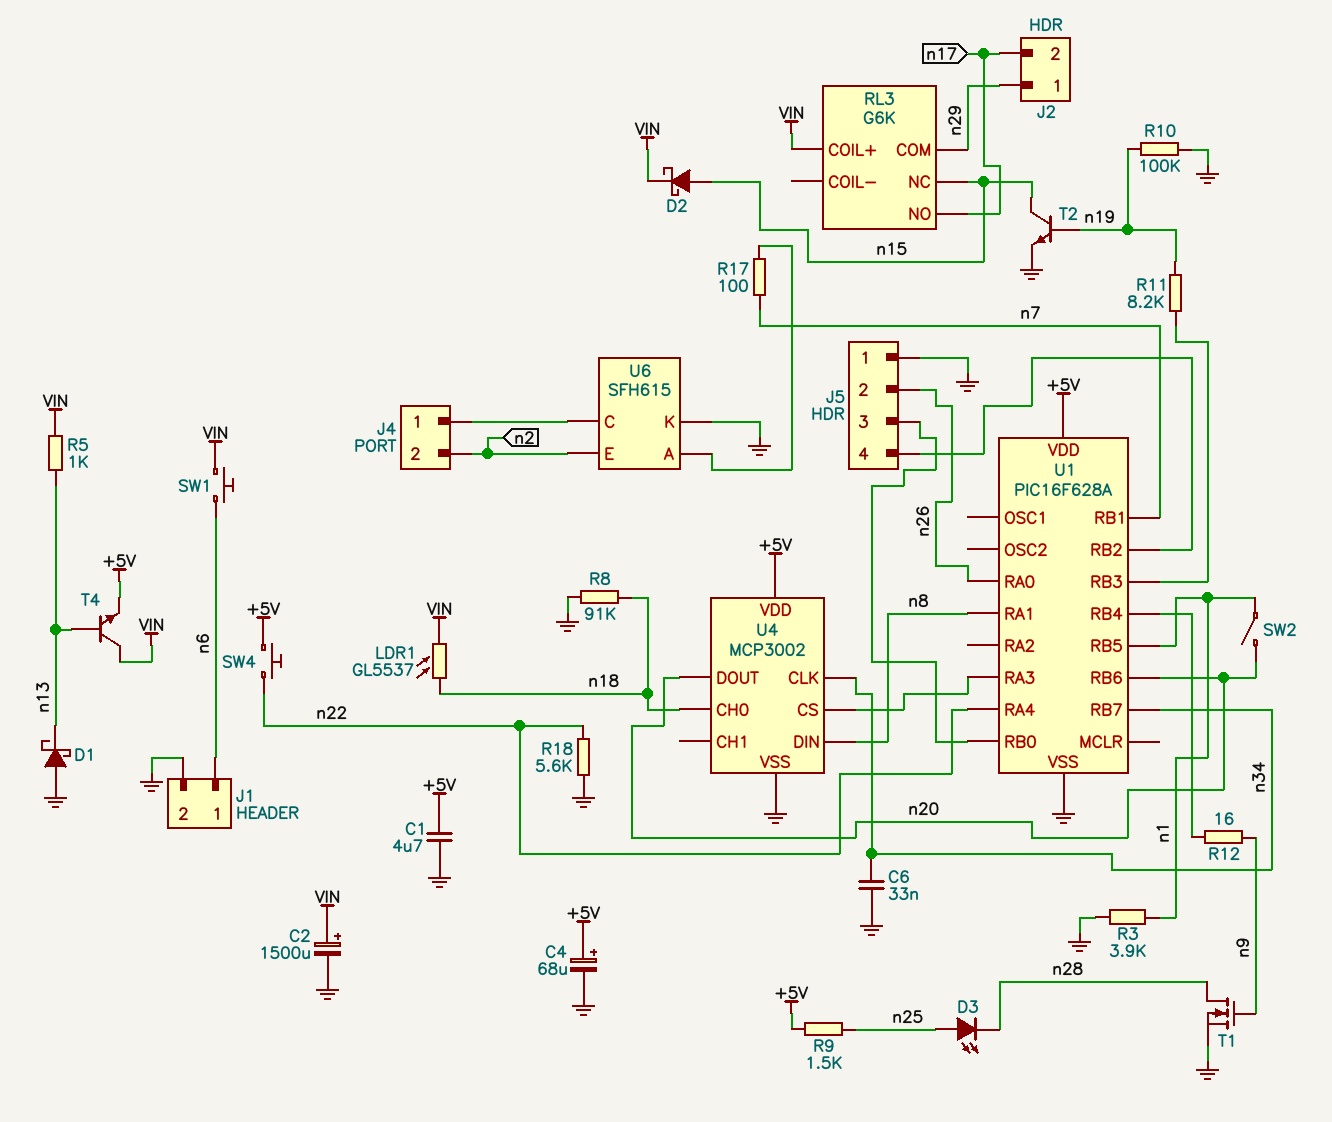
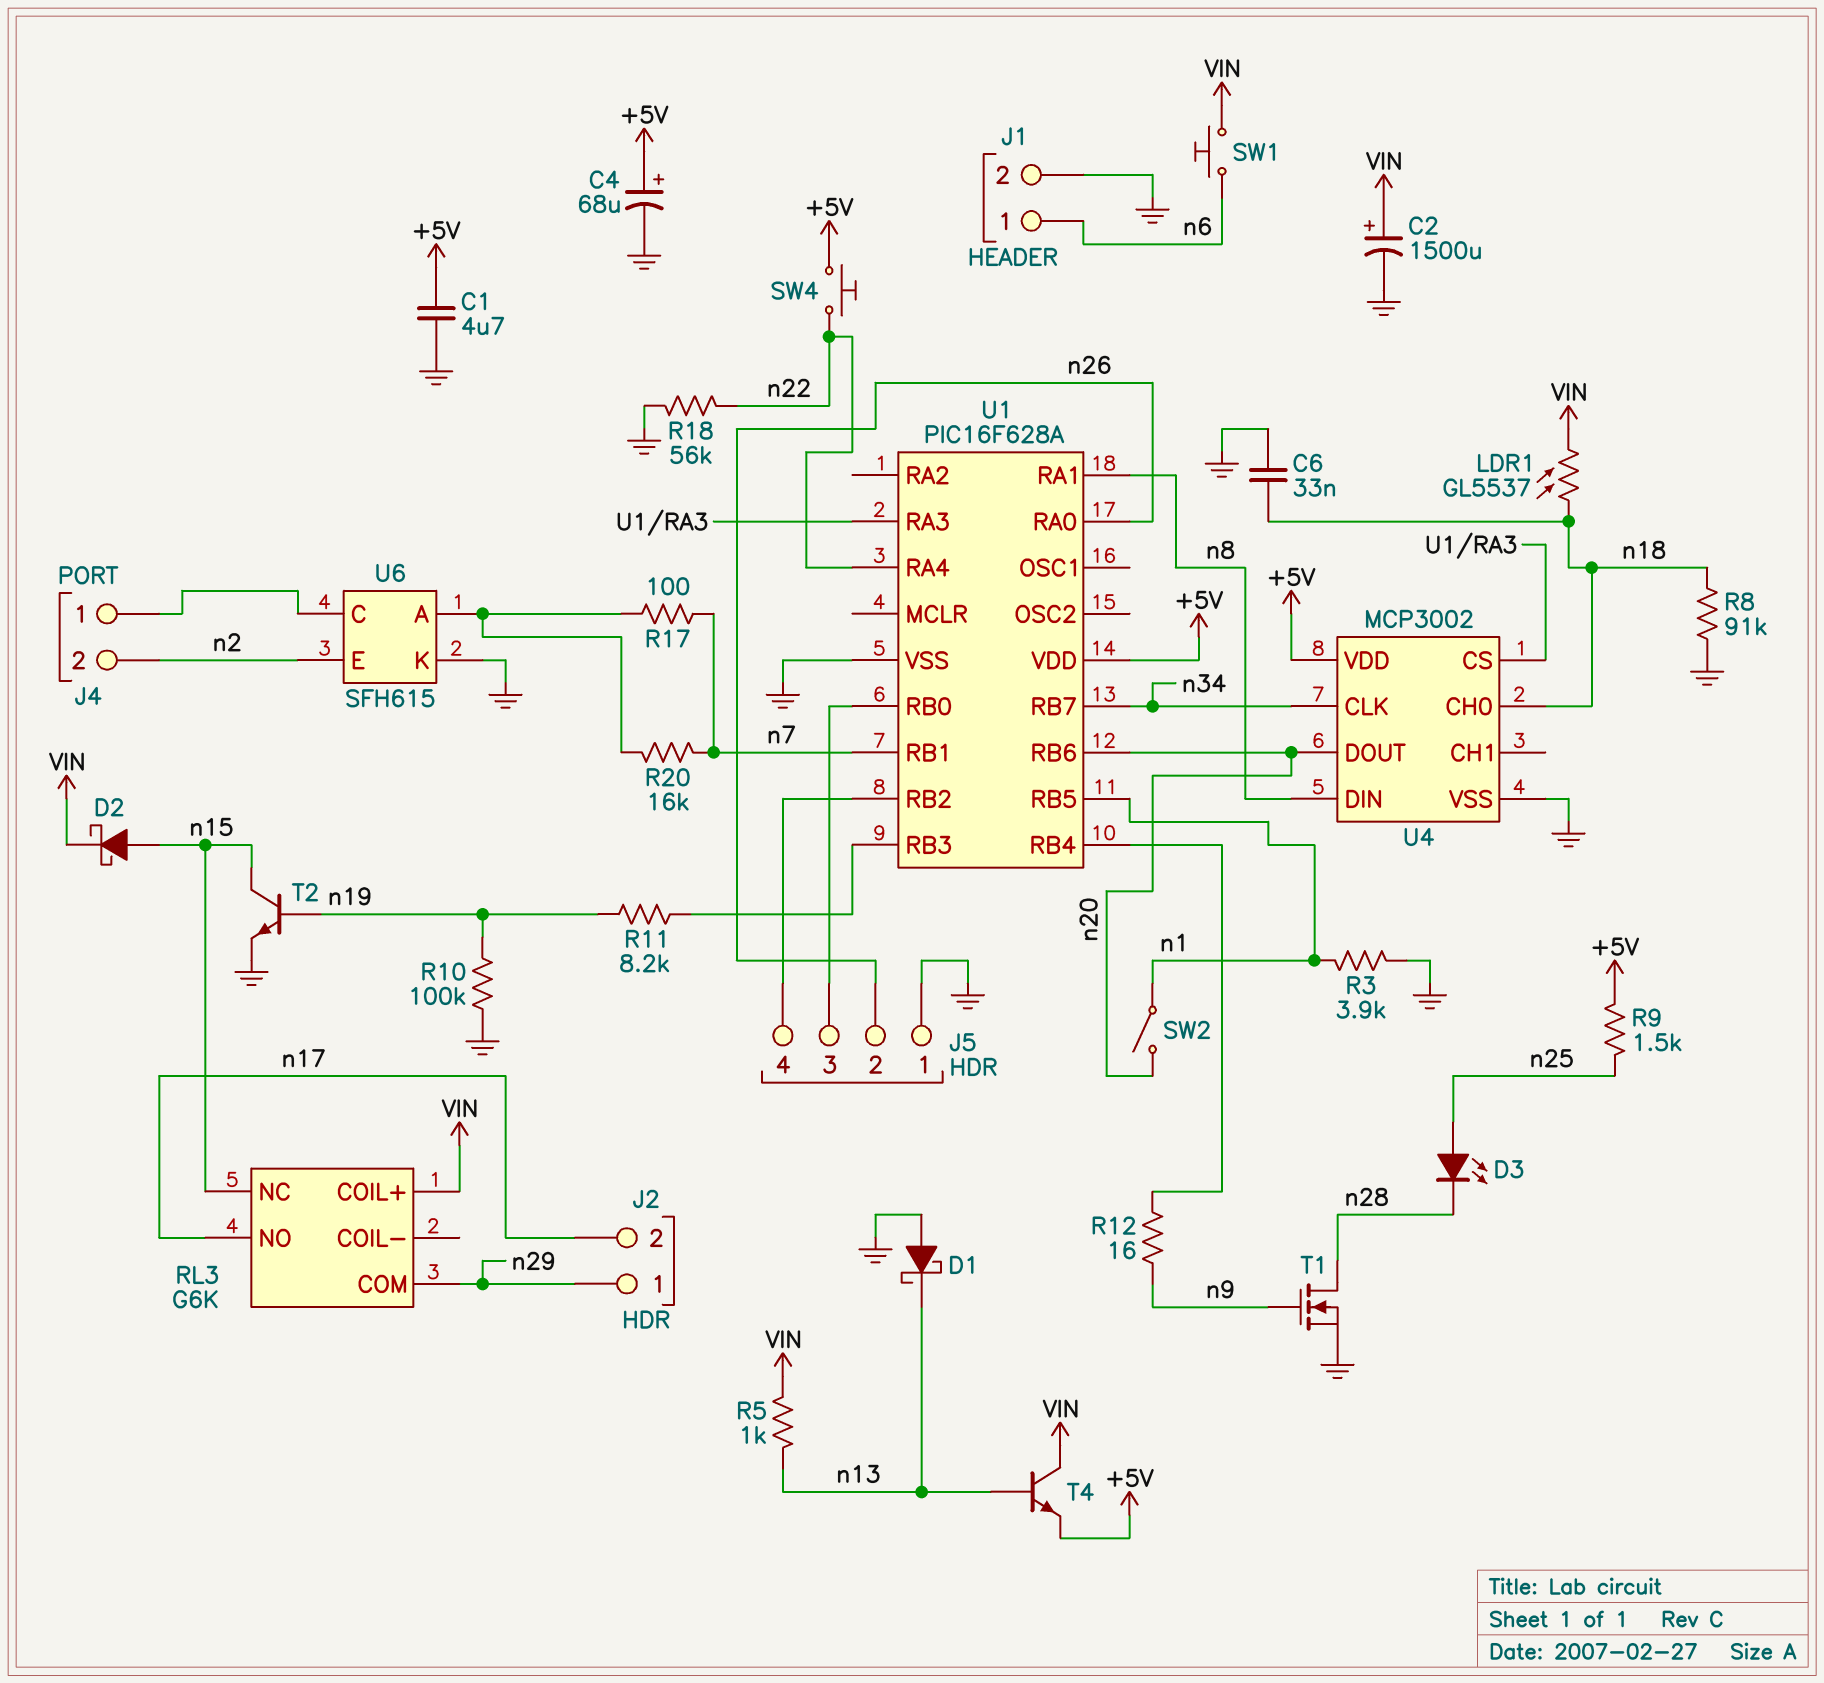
C6: 33nF (GND, n34) -> 33nF (GND, n18)
R18: 5.6k (GND, n22) -> 56k (GND, n22)
R20: none -> 16k (U6/A, n7)

